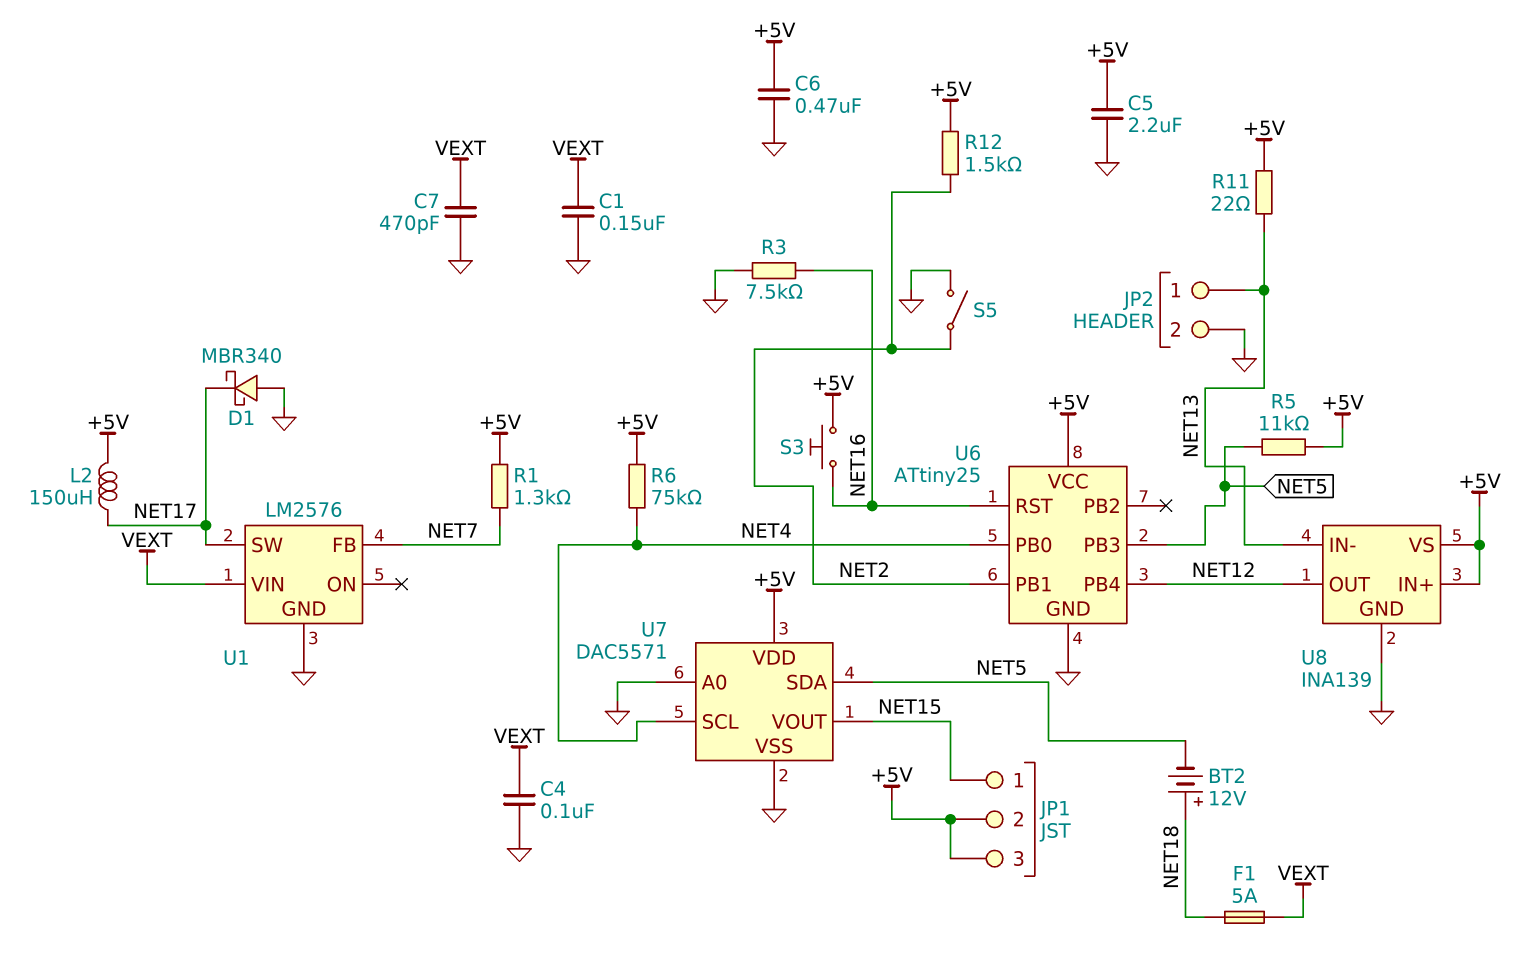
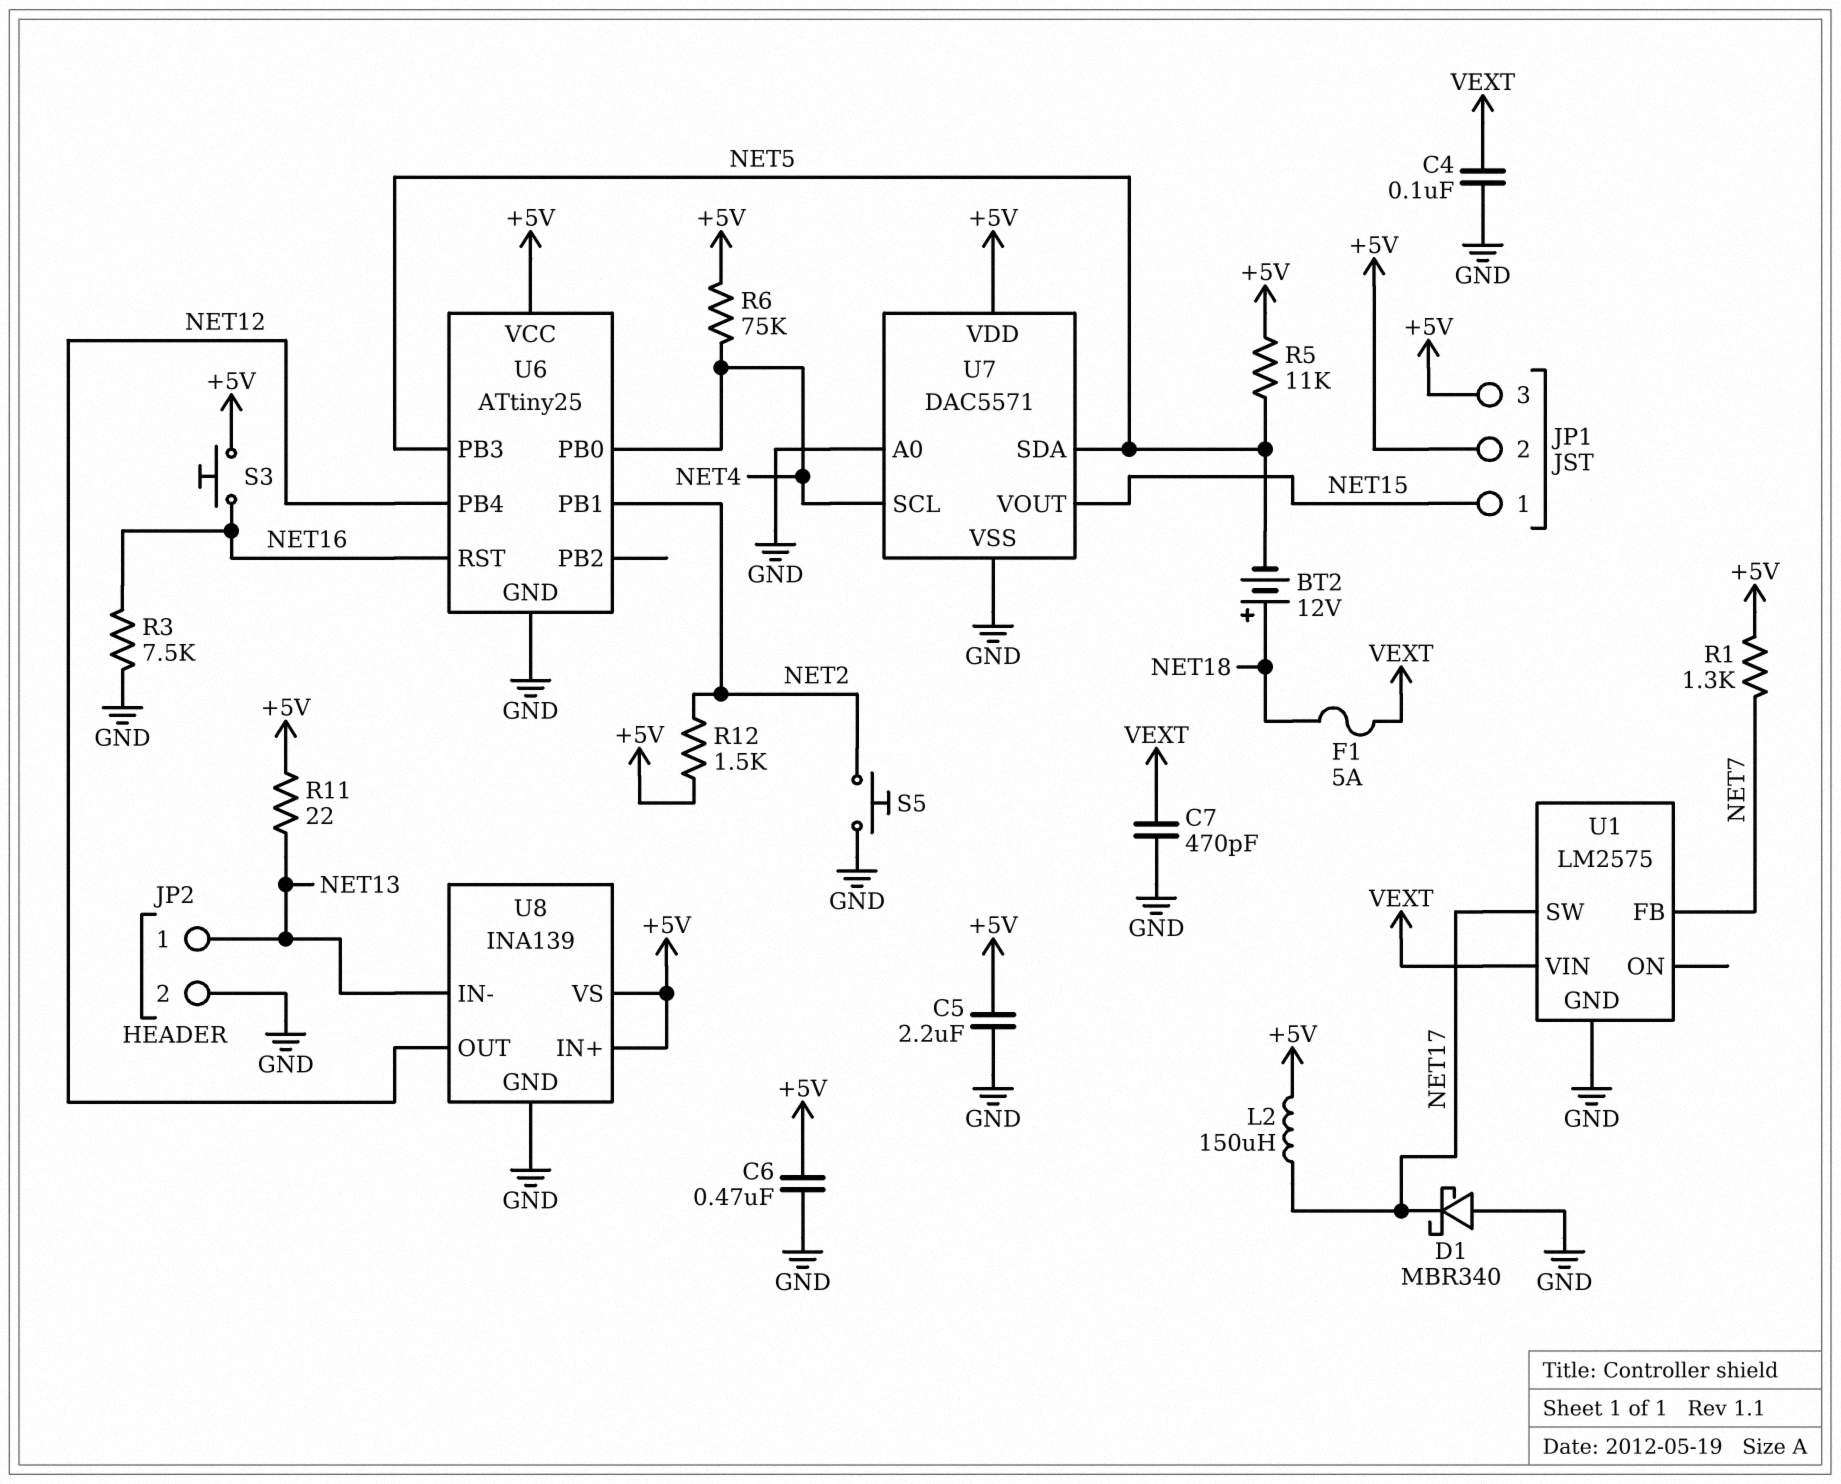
C1: 150nF (GND, VEXT) -> none
S5: switch (GND, NET2) -> button (GND, NET2)
U1: LM2576 -> LM2575

